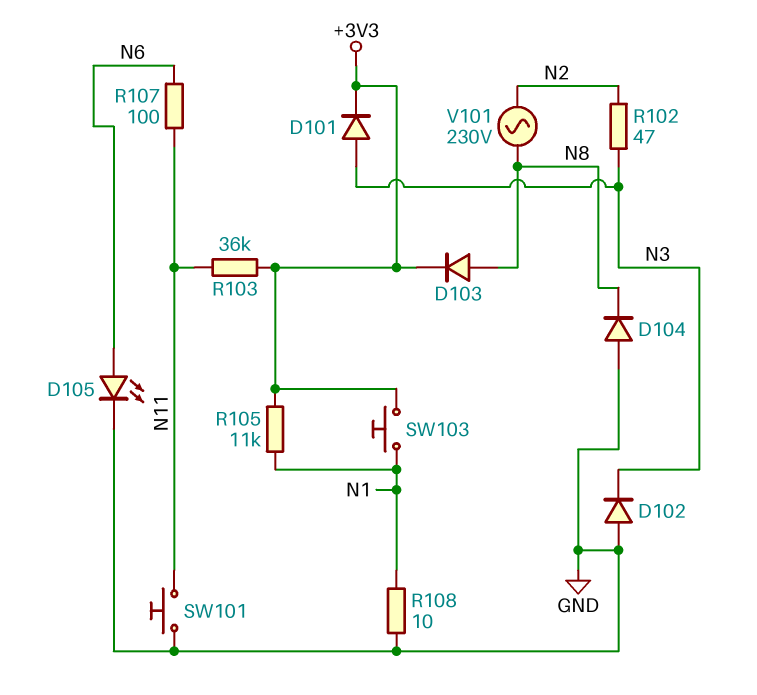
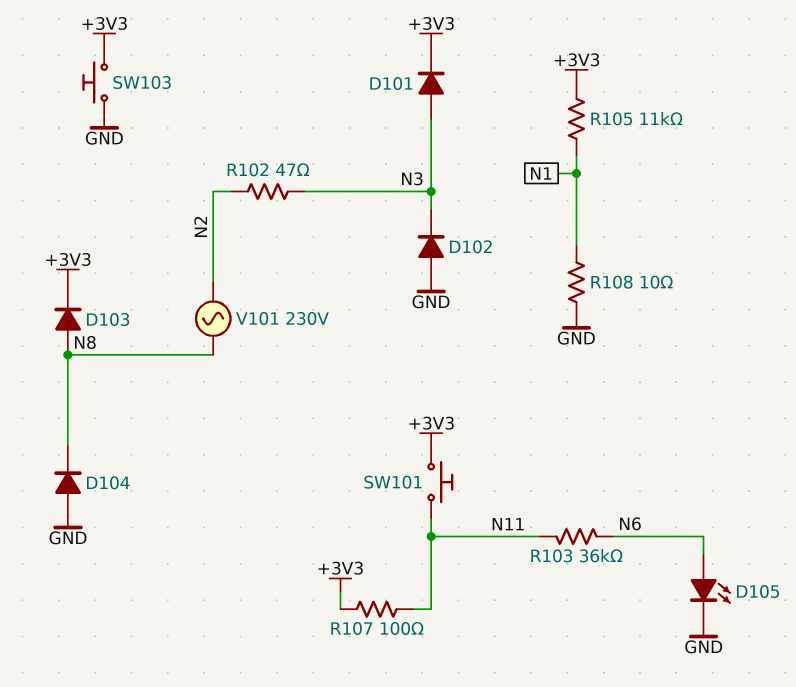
R103: 36k (+3V3, N11) -> 36k (N6, N11)
R107: 100 (N6, N11) -> 100 (+3V3, N11)
SW101: button (GND, N11) -> button (+3V3, N11)
SW103: button (+3V3, N1) -> button (+3V3, GND)

